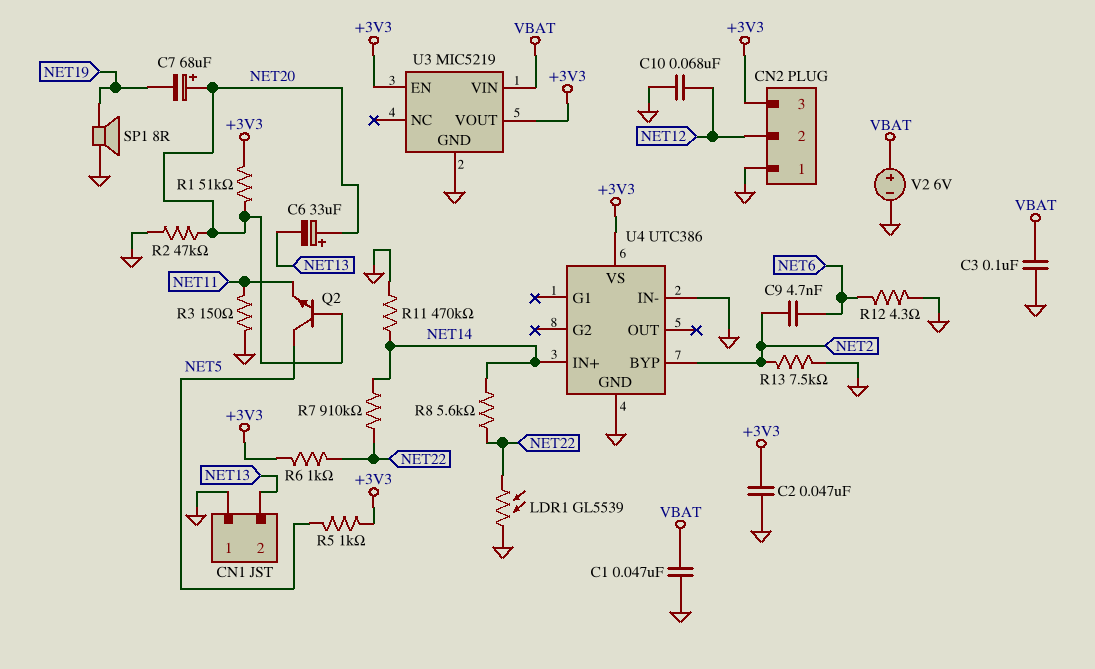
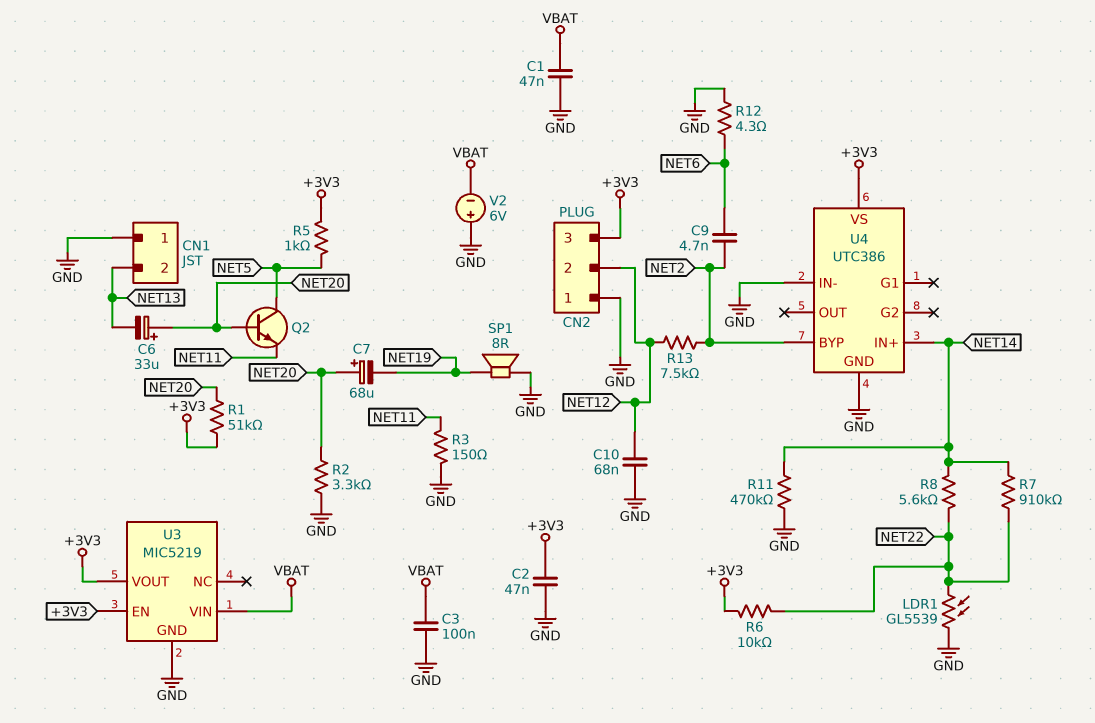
R2: 47k (GND, NET20) -> 3.3k (GND, NET20)
R6: 1k (+3V3, NET22) -> 10k (+3V3, NET22)
R13: 7.5k (GND, NET2) -> 7.5k (NET2, NET12)
V2: 6V (plus VBAT, minus GND) -> 6V (plus GND, minus VBAT)

